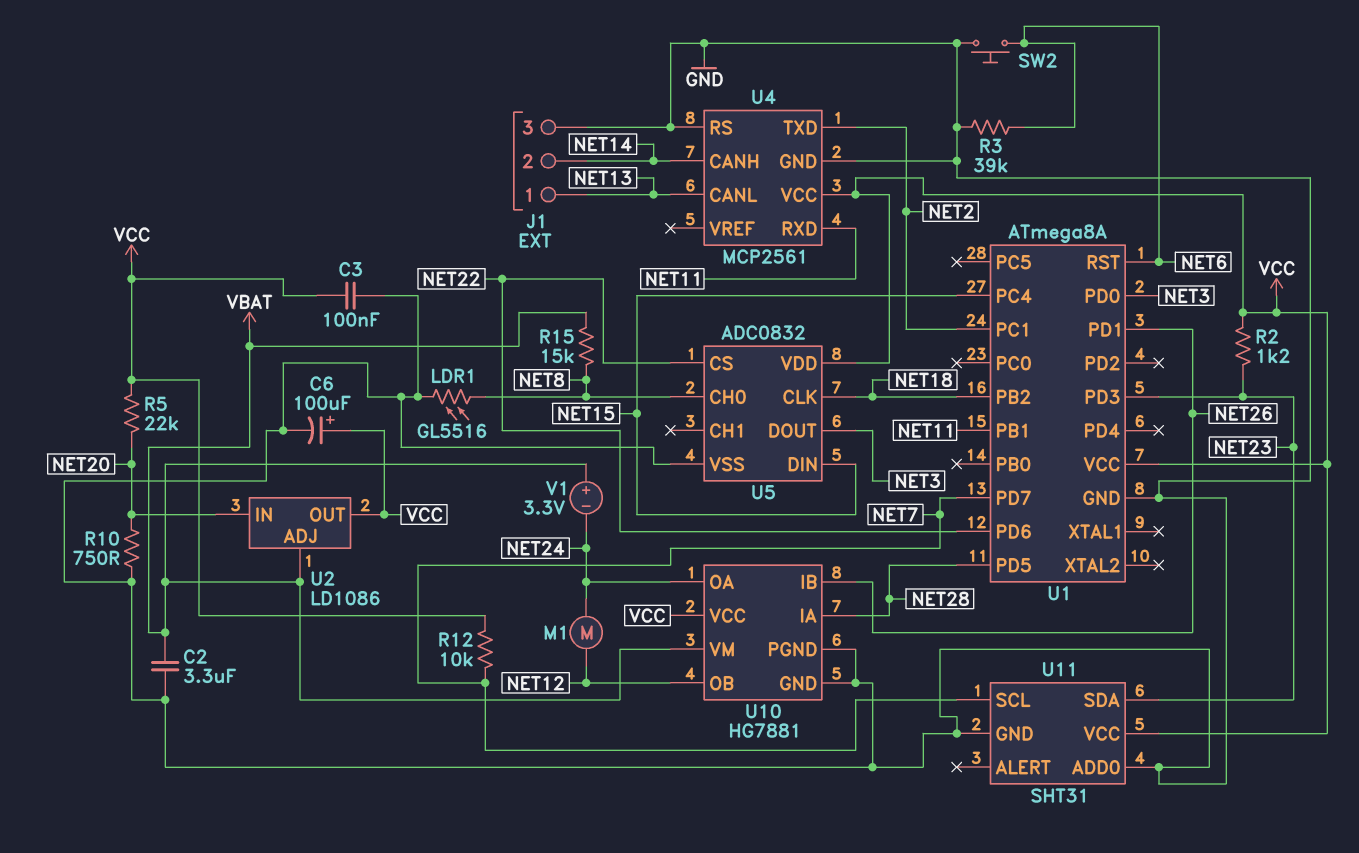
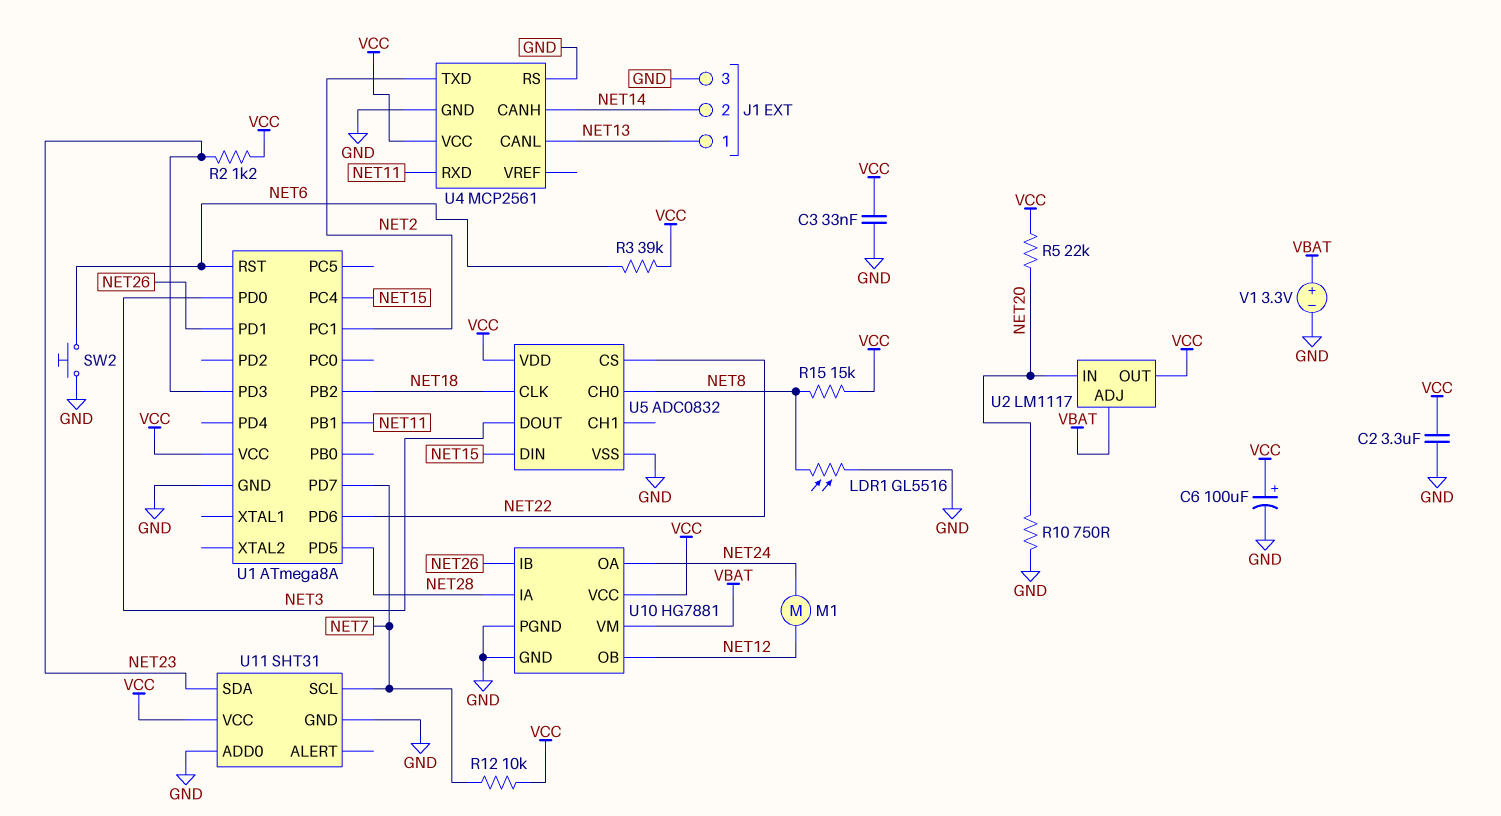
C2: 3.3uF (GND, VBAT) -> 3.3uF (GND, VCC)
C3: 100nF (GND, VCC) -> 33nF (GND, VCC)
R3: 39k (GND, NET6) -> 39k (NET6, VCC)
R15: 15k (NET8, VBAT) -> 15k (NET8, VCC)
U2: LD1086 -> LM1117
V1: 3.3V (plus VBAT, minus NET24) -> 3.3V (plus VBAT, minus GND)

